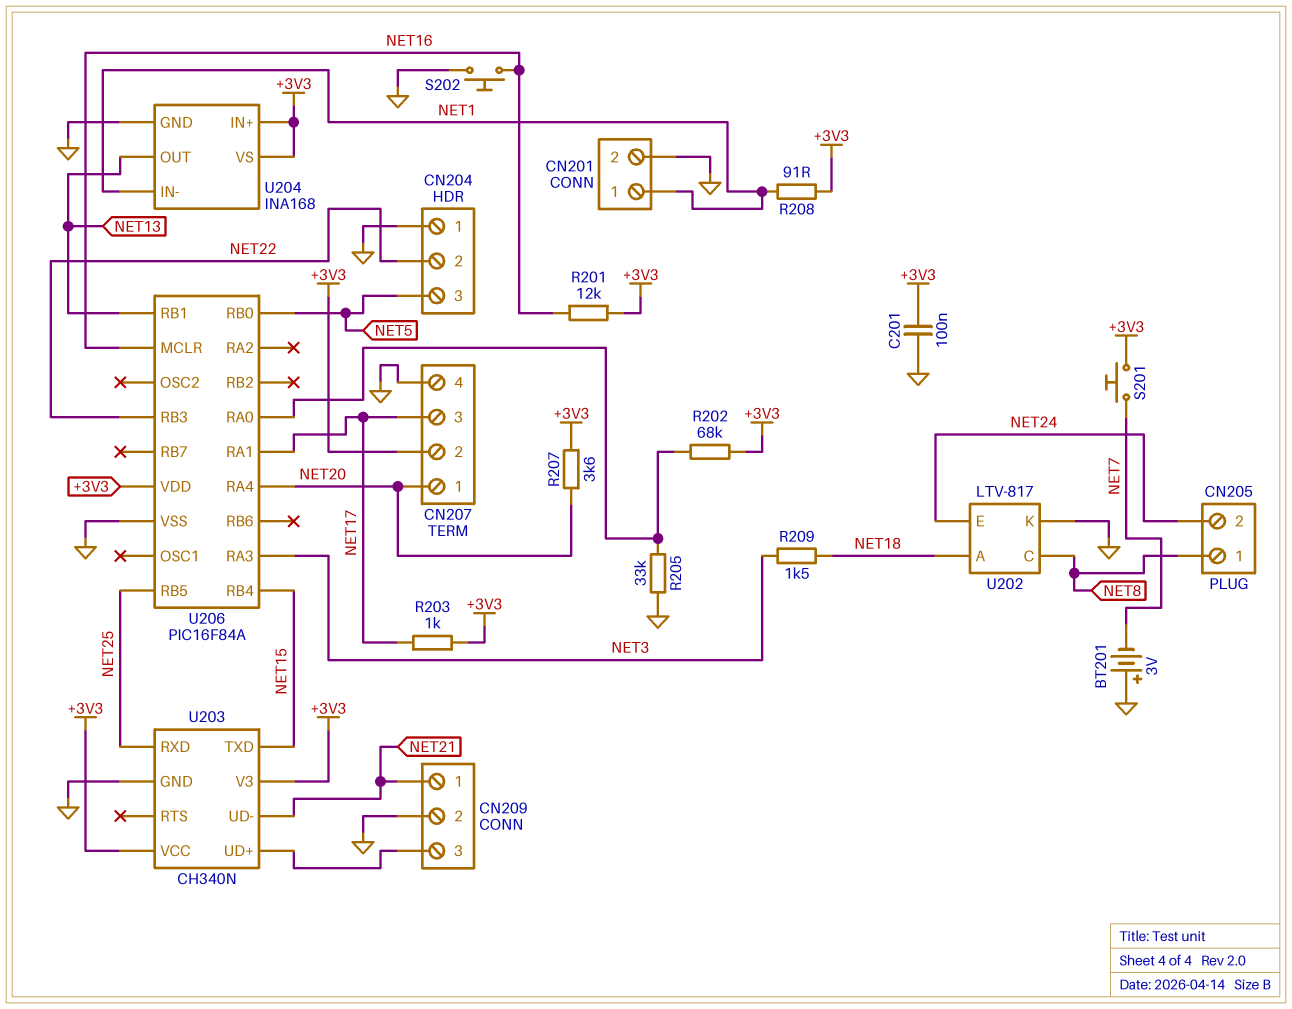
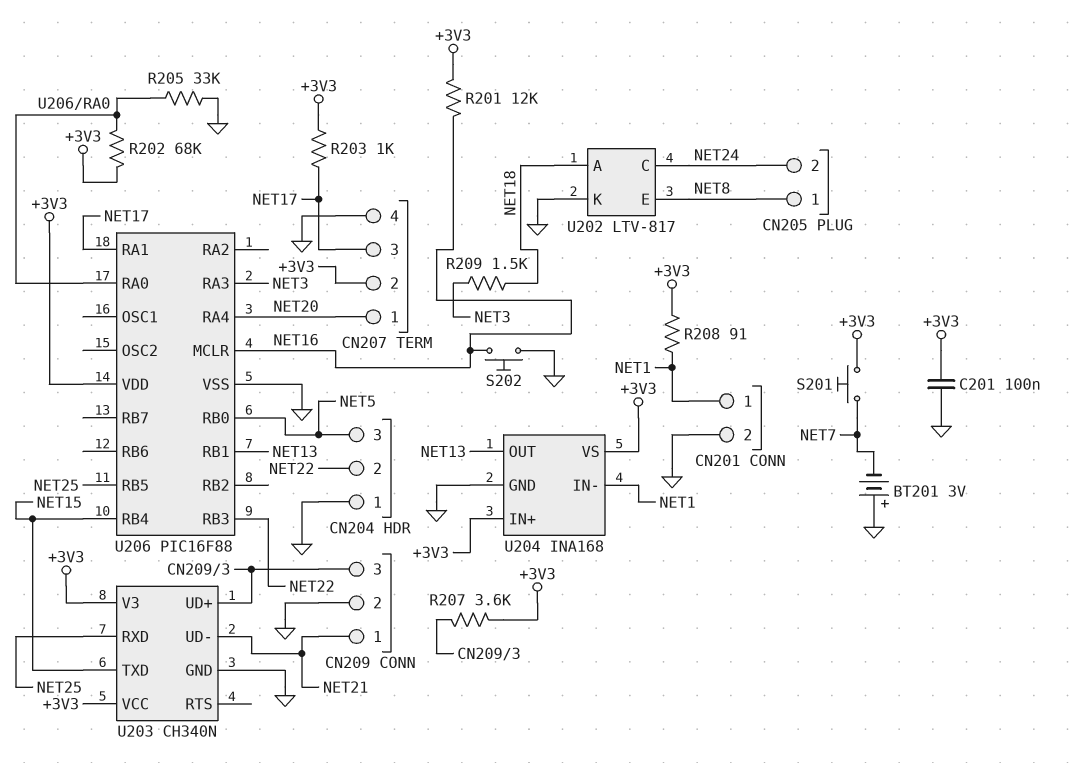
R207: 3.6k (+3V3, NET20) -> 3.6k (+3V3, CN209/3)
U202 pin C: NET8 -> NET24
U202 pin E: NET24 -> NET8
U206: PIC16F84A -> PIC16F88

